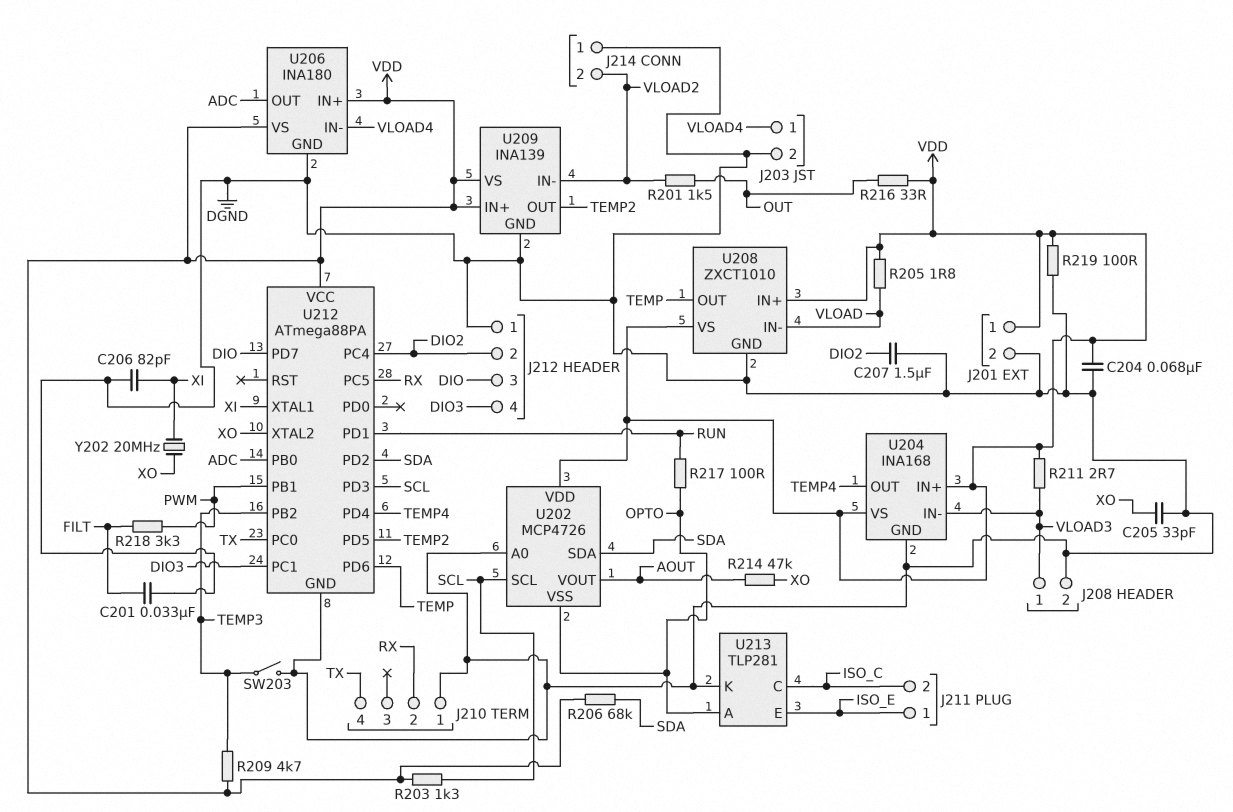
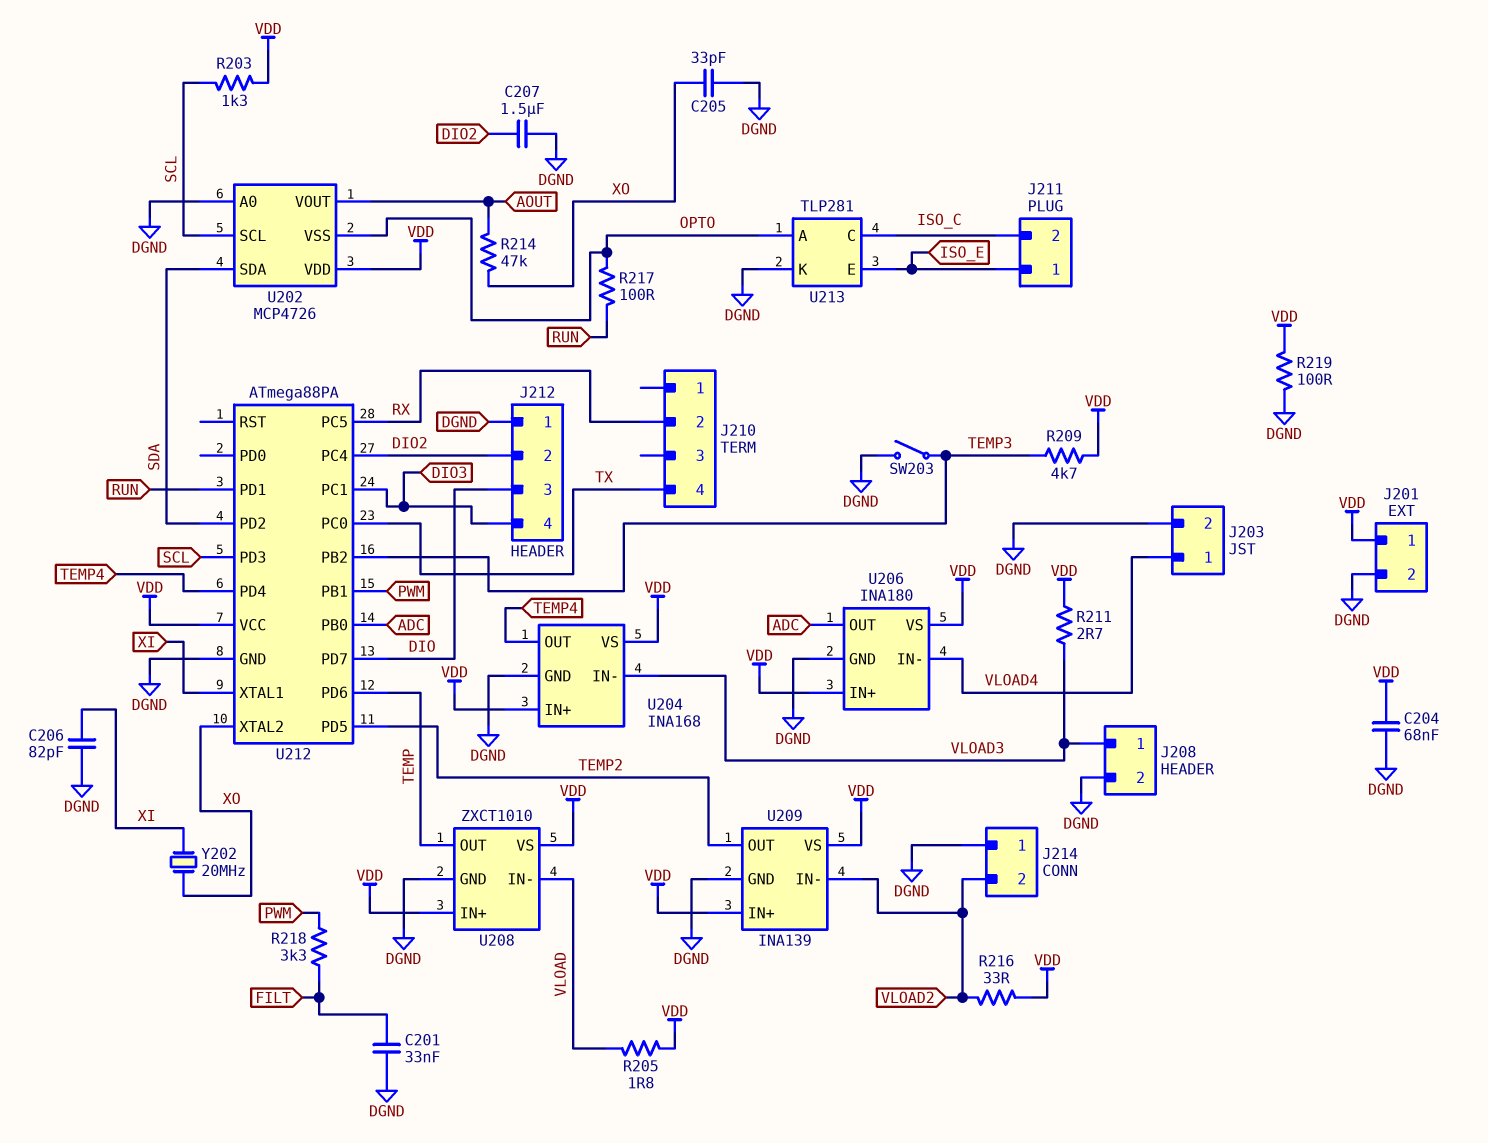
J210 pin 1: DGND -> none
R201: 1.5k (OUT, VLOAD2) -> none
R206: 68k (SDA, VDD) -> none
R216: 33 (OUT, VDD) -> 33 (VDD, VLOAD2)

